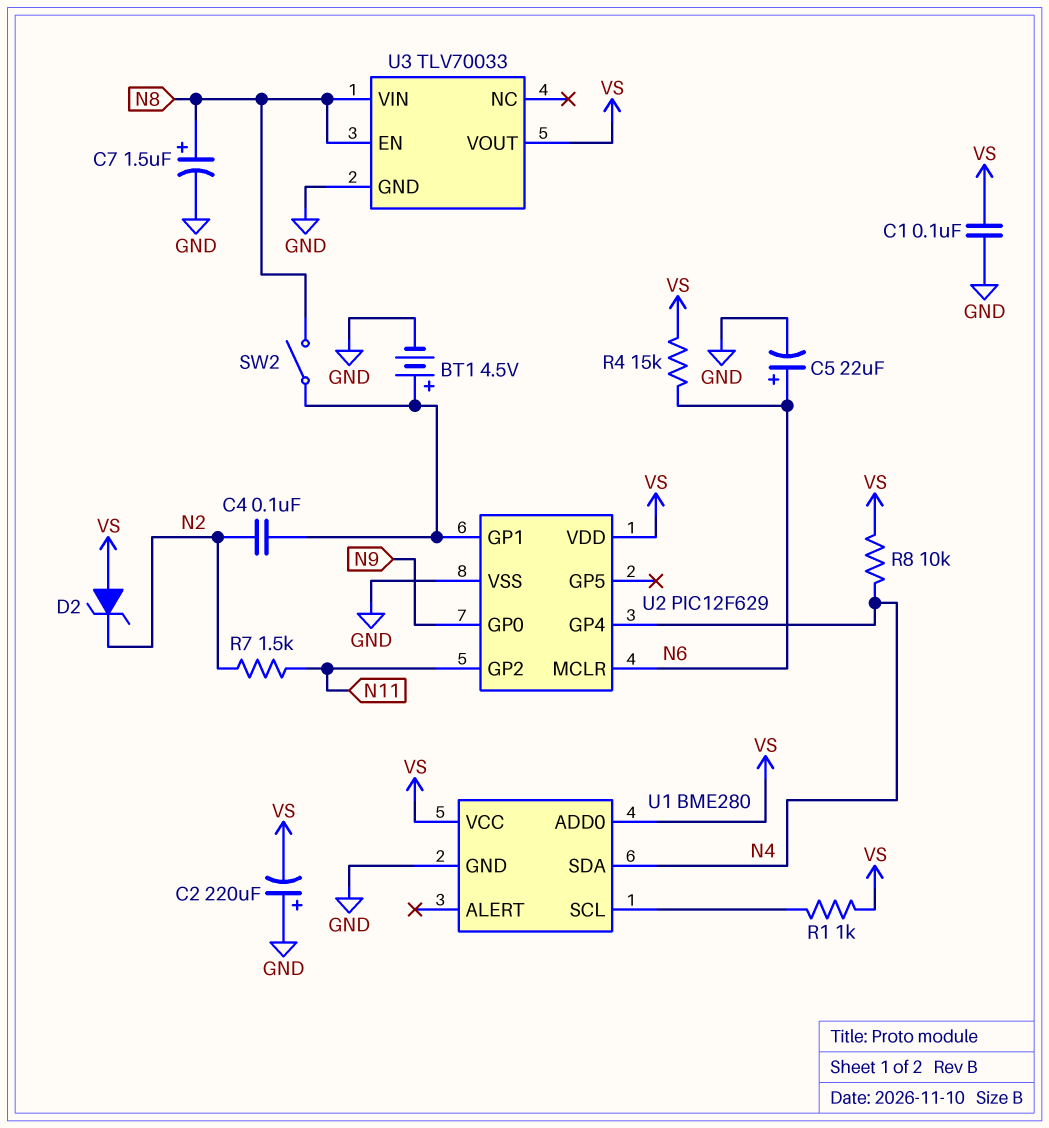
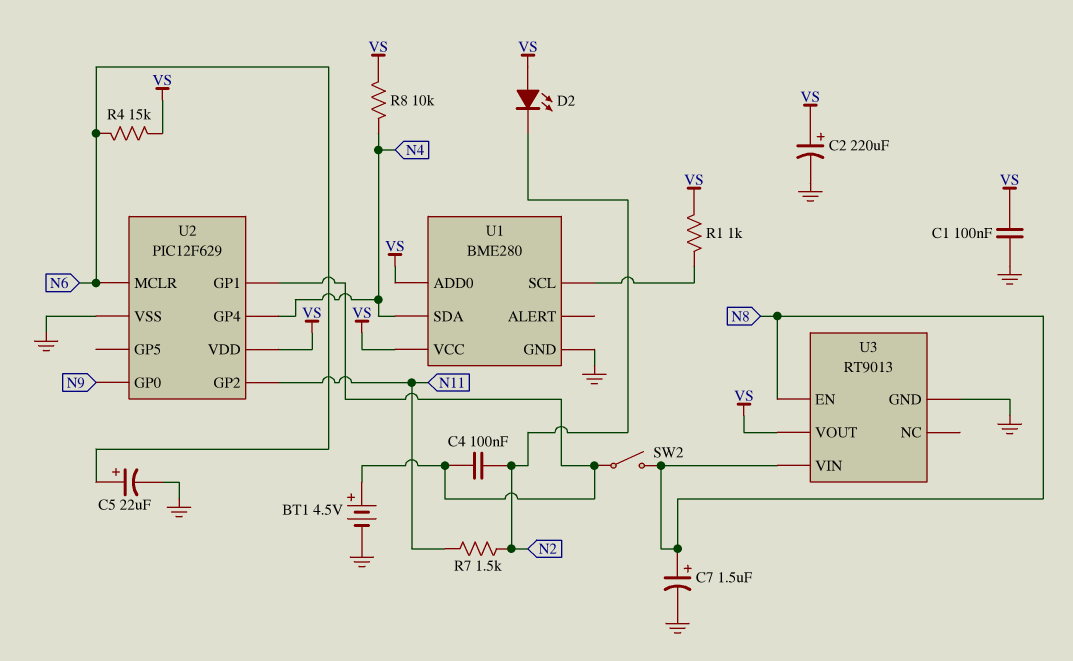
C2: 220uF (plus GND, minus VS) -> 220uF (plus VS, minus GND)
D2: zener (A VS, K N2) -> LED (A VS, K N2)
U3: TLV70033 -> RT9013

